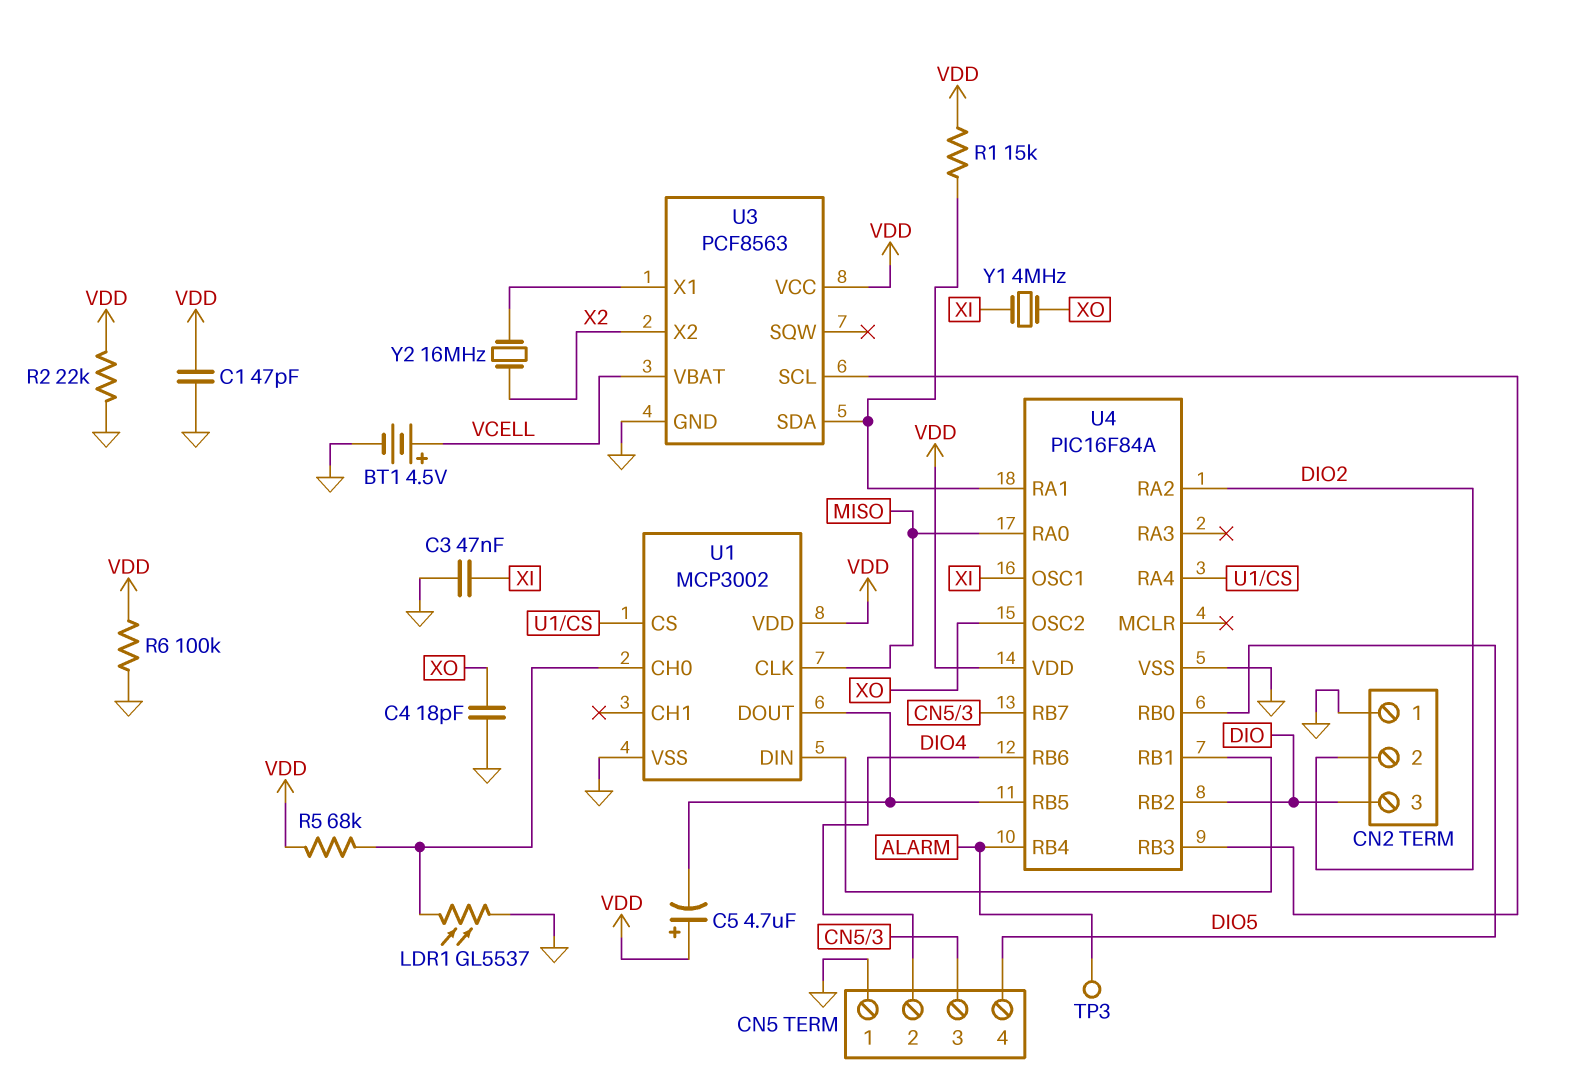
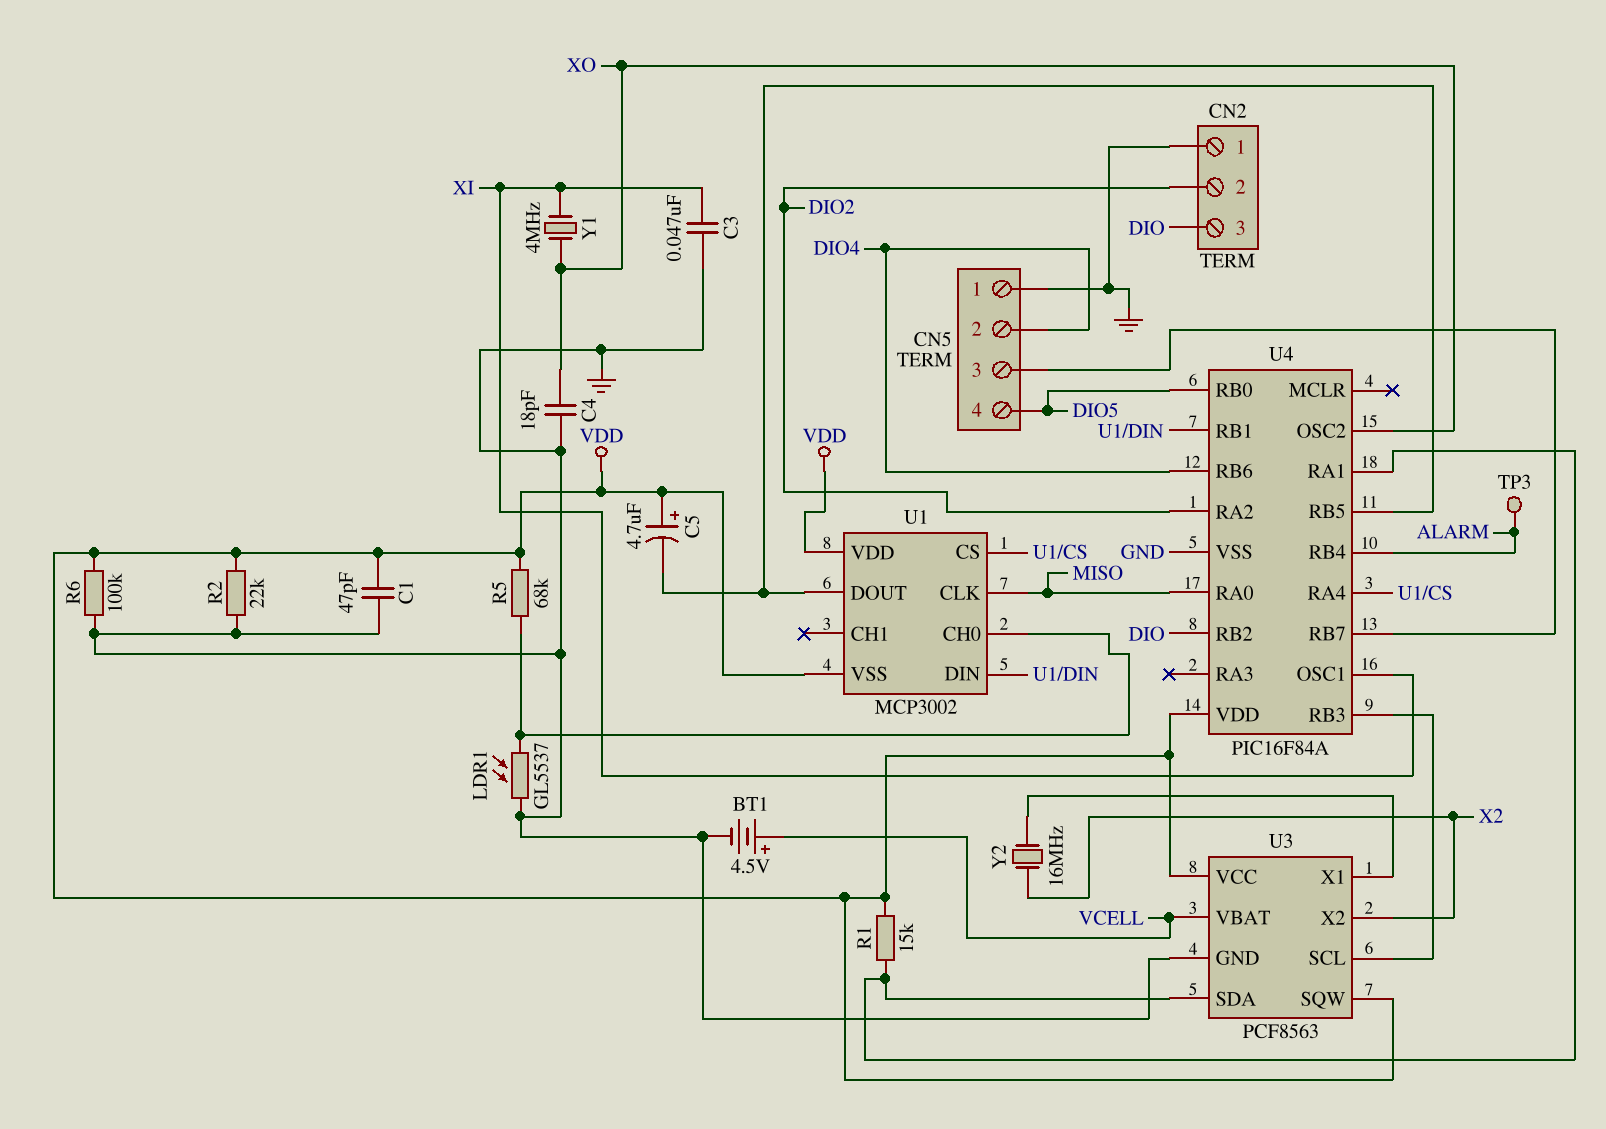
U1 pin VSS: GND -> VDD
U3 pin SQW: none -> VDD

